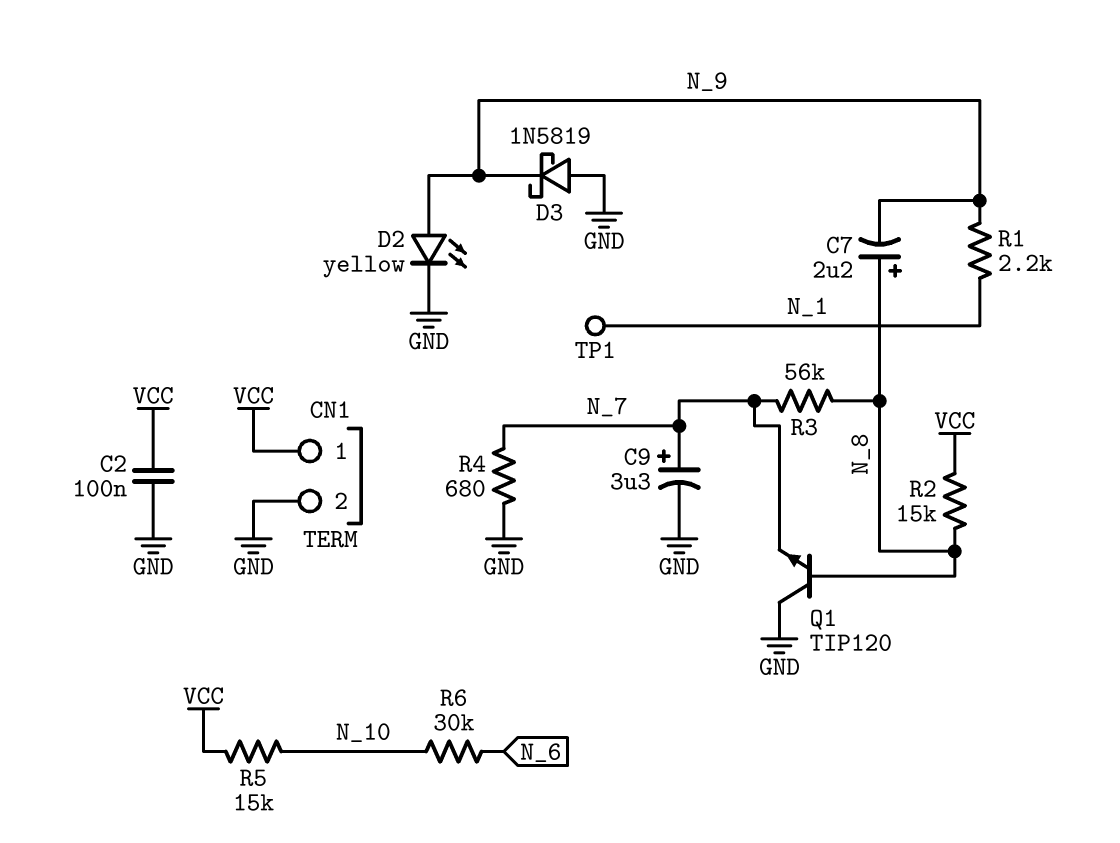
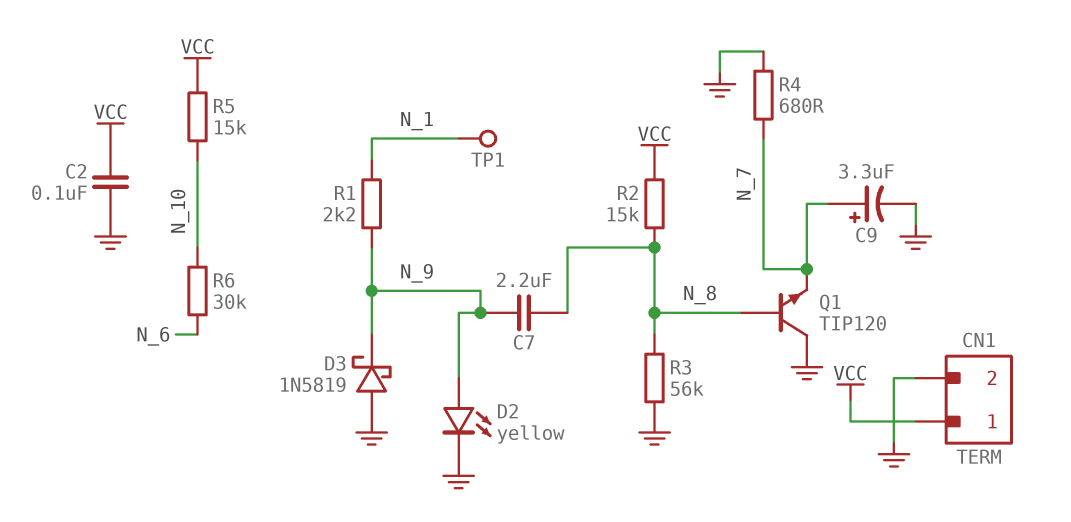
C7: 2.2uF (plus N_8, minus N_9) -> 2.2uF (N_8, N_9)
R3: 56k (N_7, N_8) -> 56k (GND, N_8)

